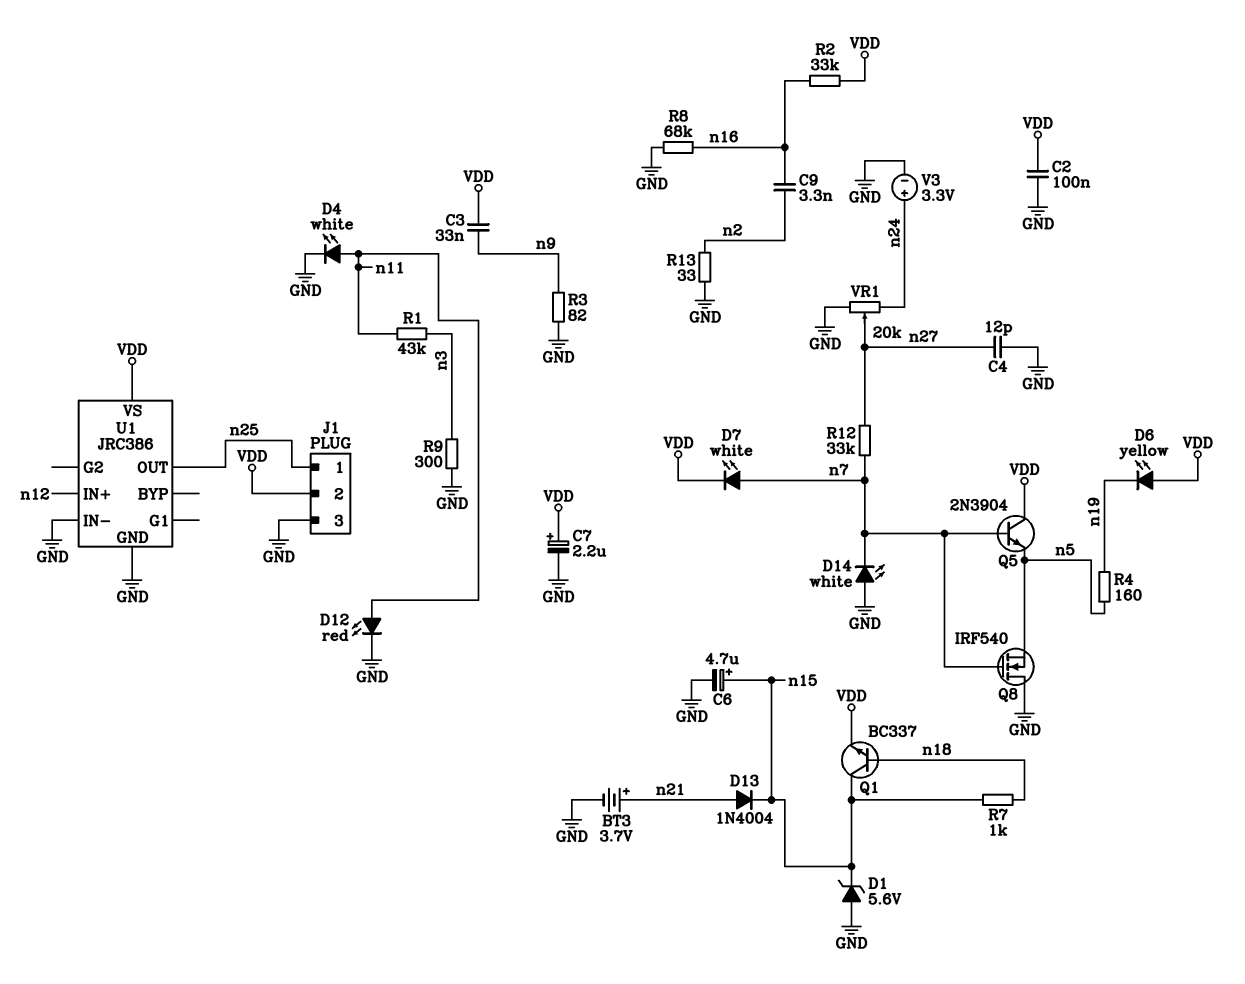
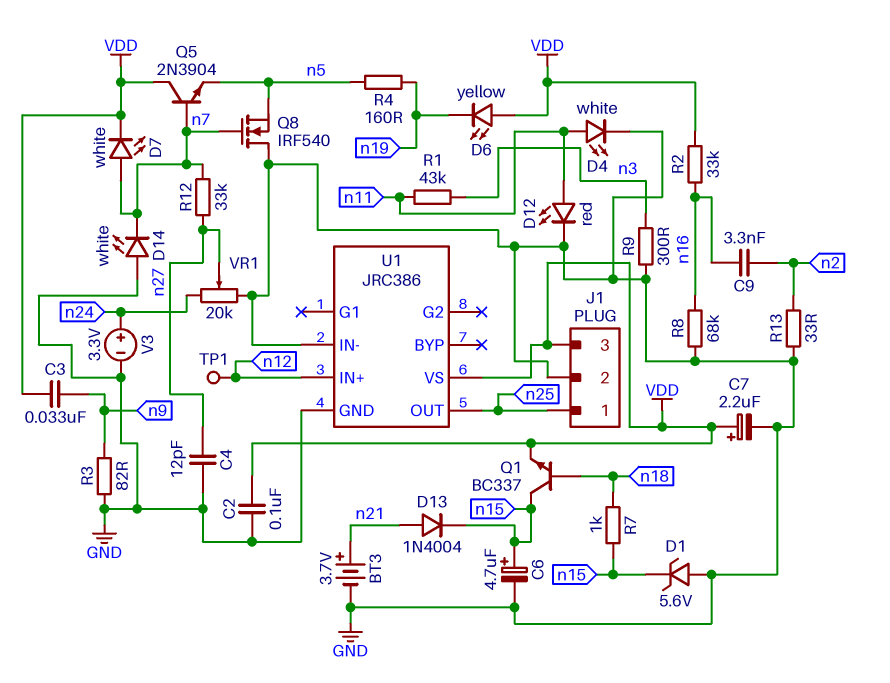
J1 pin 2: VDD -> GND
J1 pin 3: GND -> VDD
TP1: none -> test point (n12)

